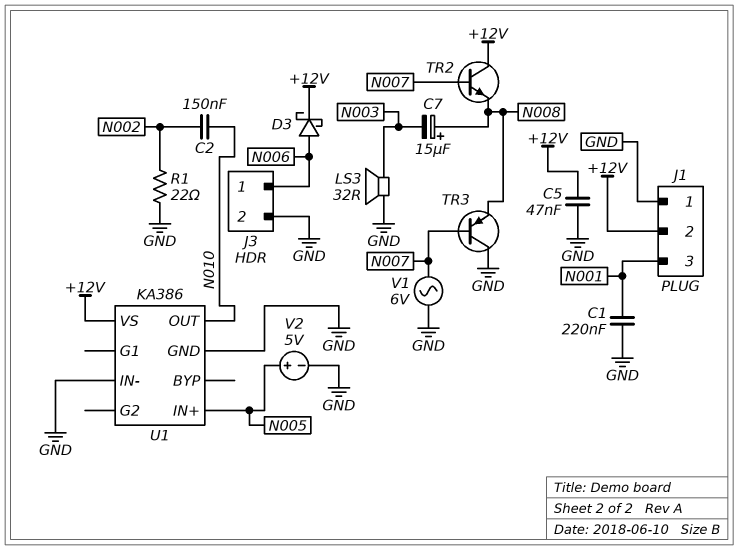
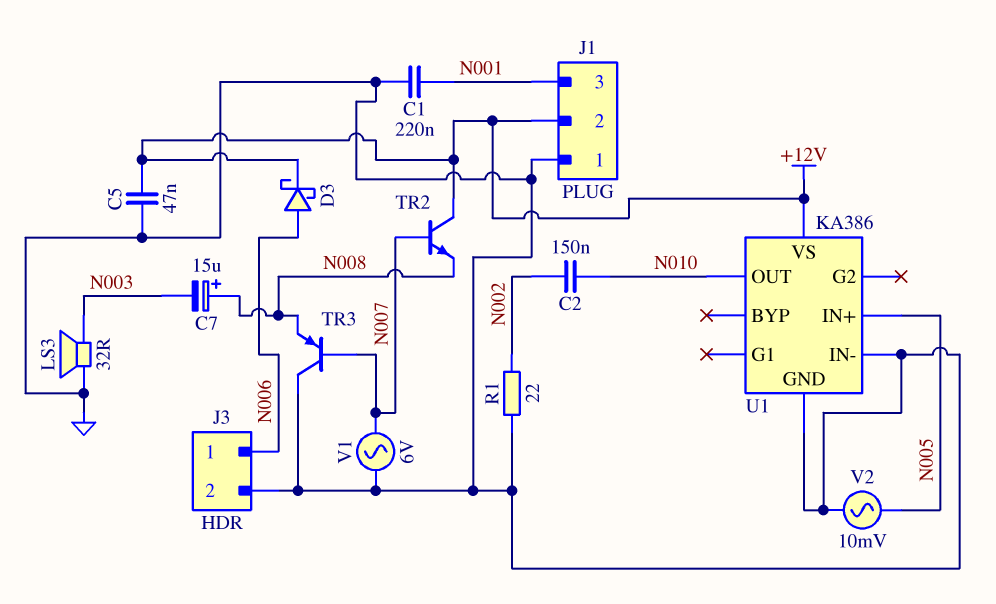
V2: 5V (plus N005, minus GND) -> AC 10mV (GND, N005)

